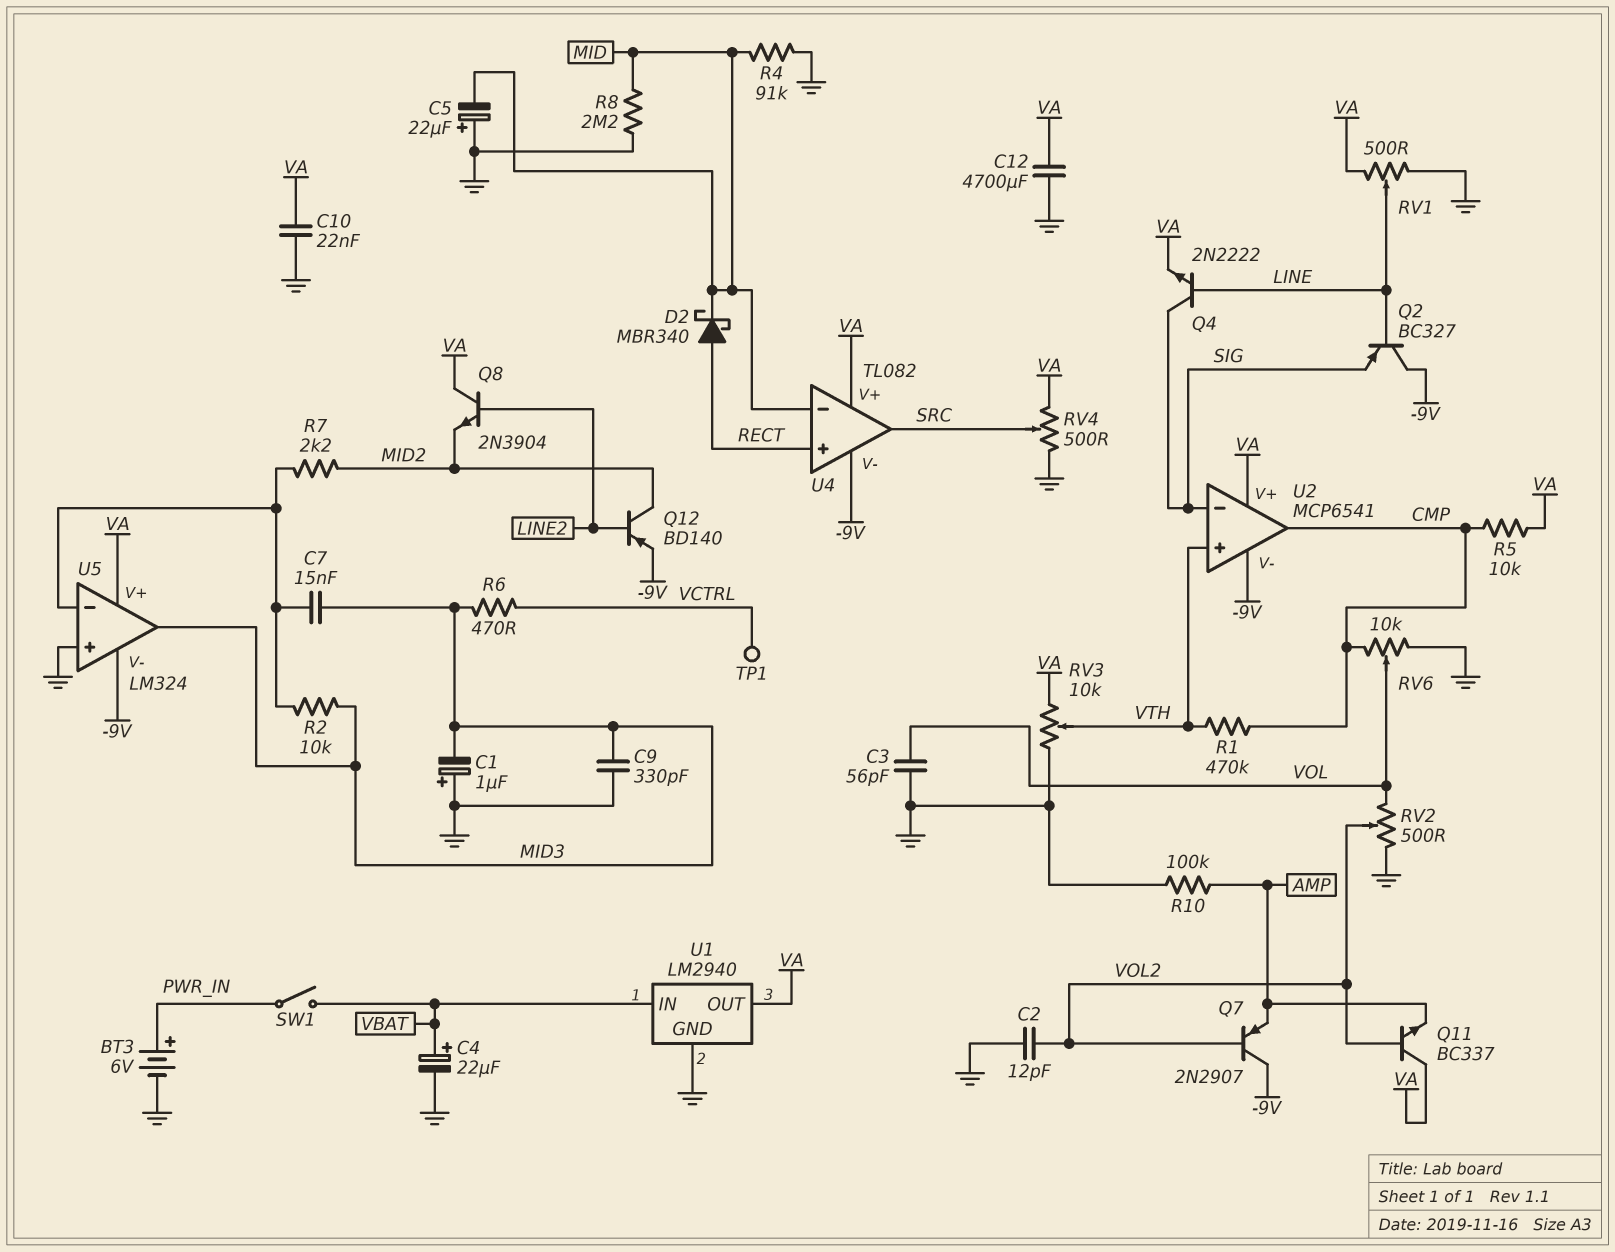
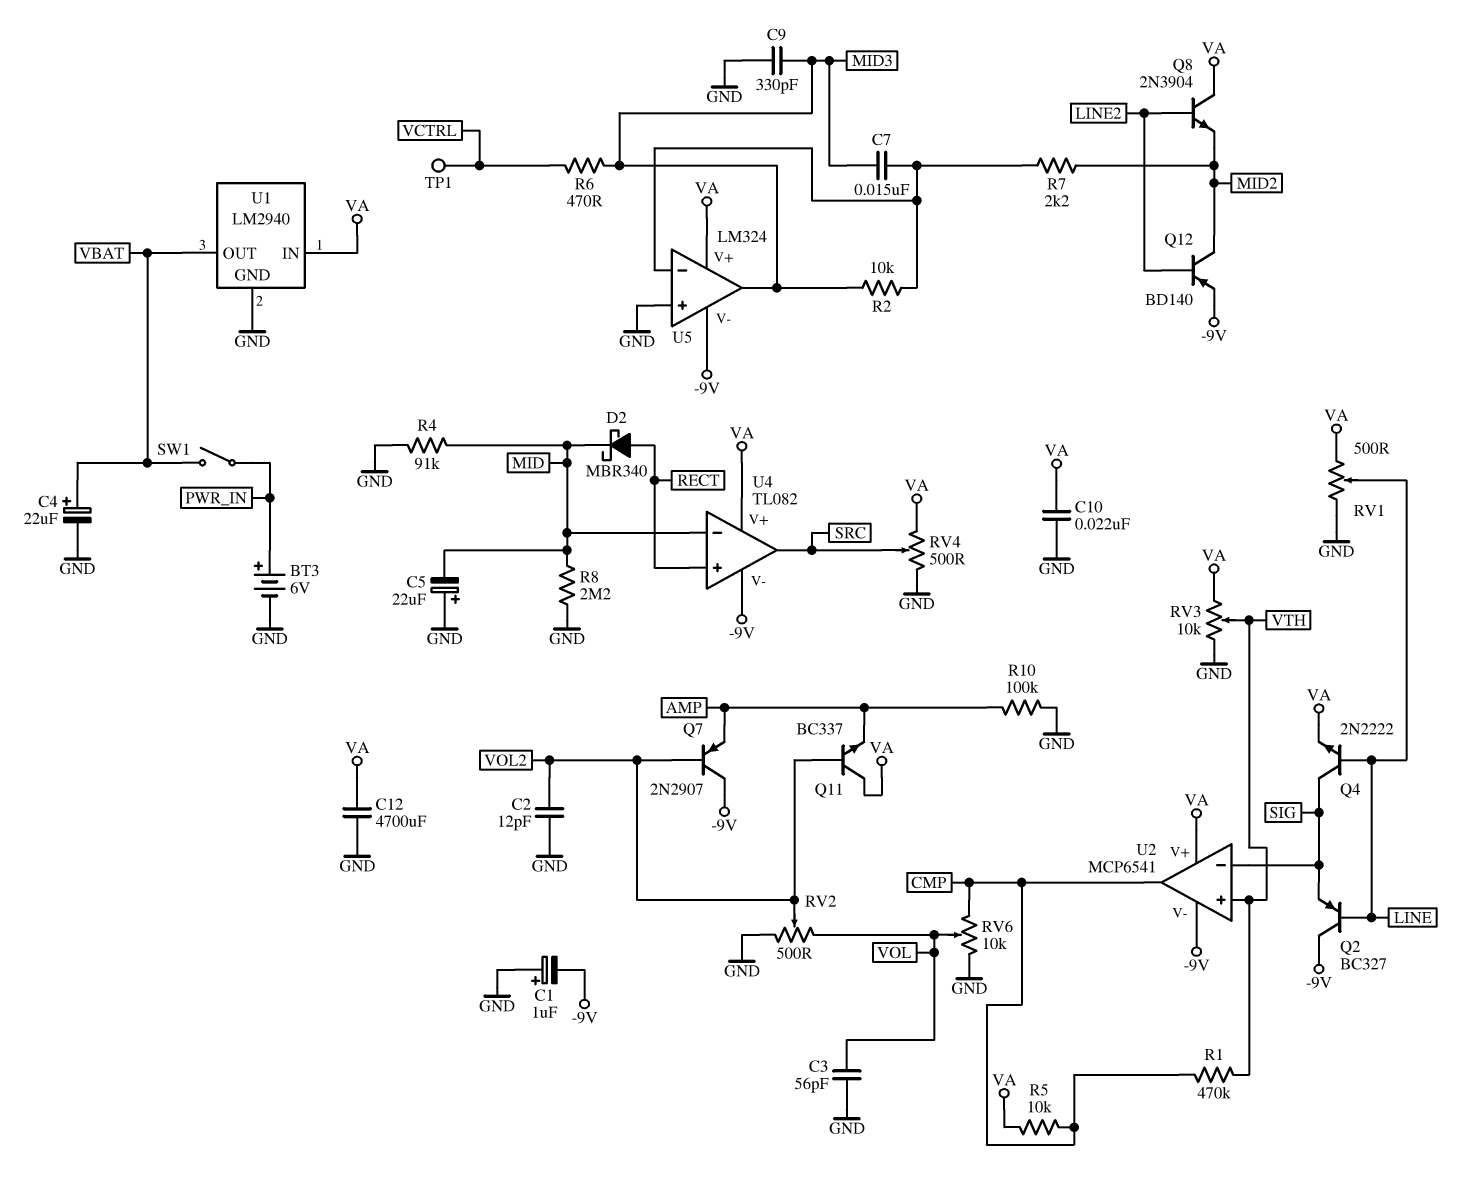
C1: 1uF (plus GND, minus MID3) -> 1uF (plus GND, minus -9V)
U1 pin IN: VBAT -> VA
U1 pin OUT: VA -> VBAT

